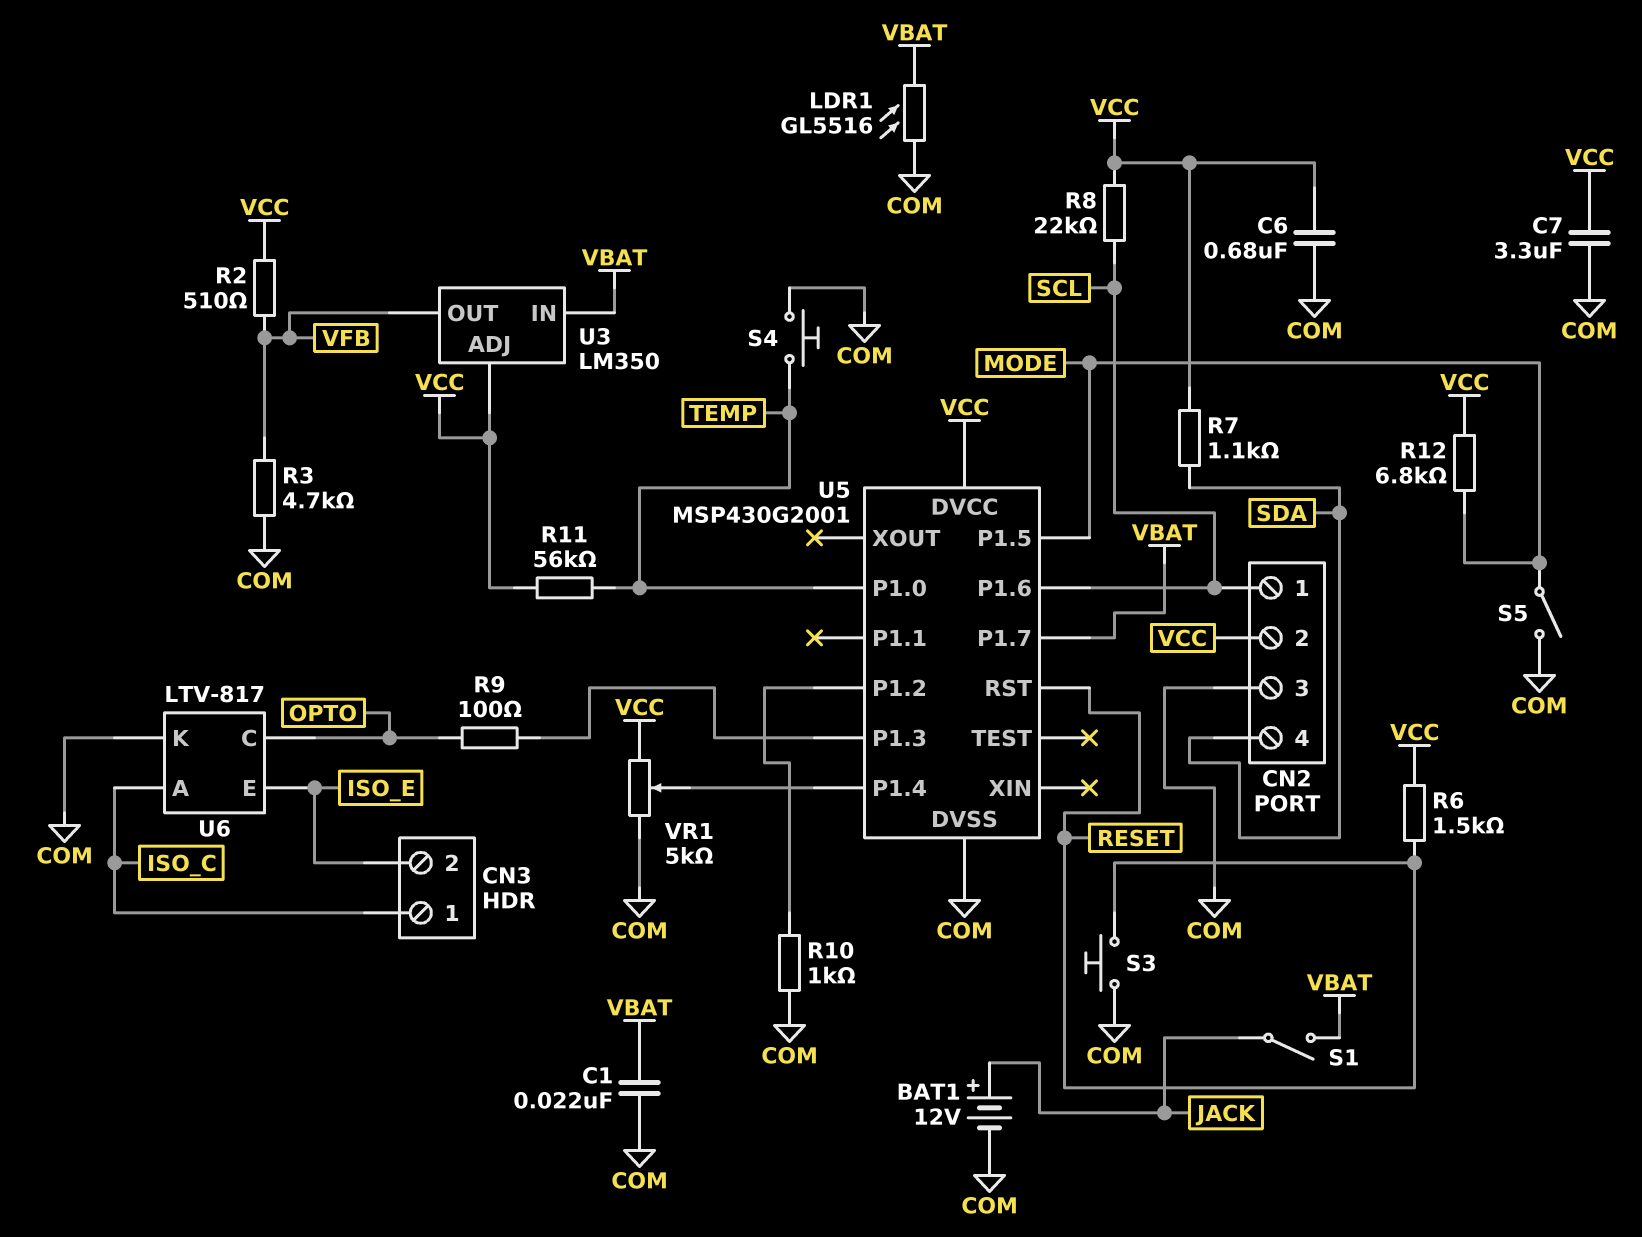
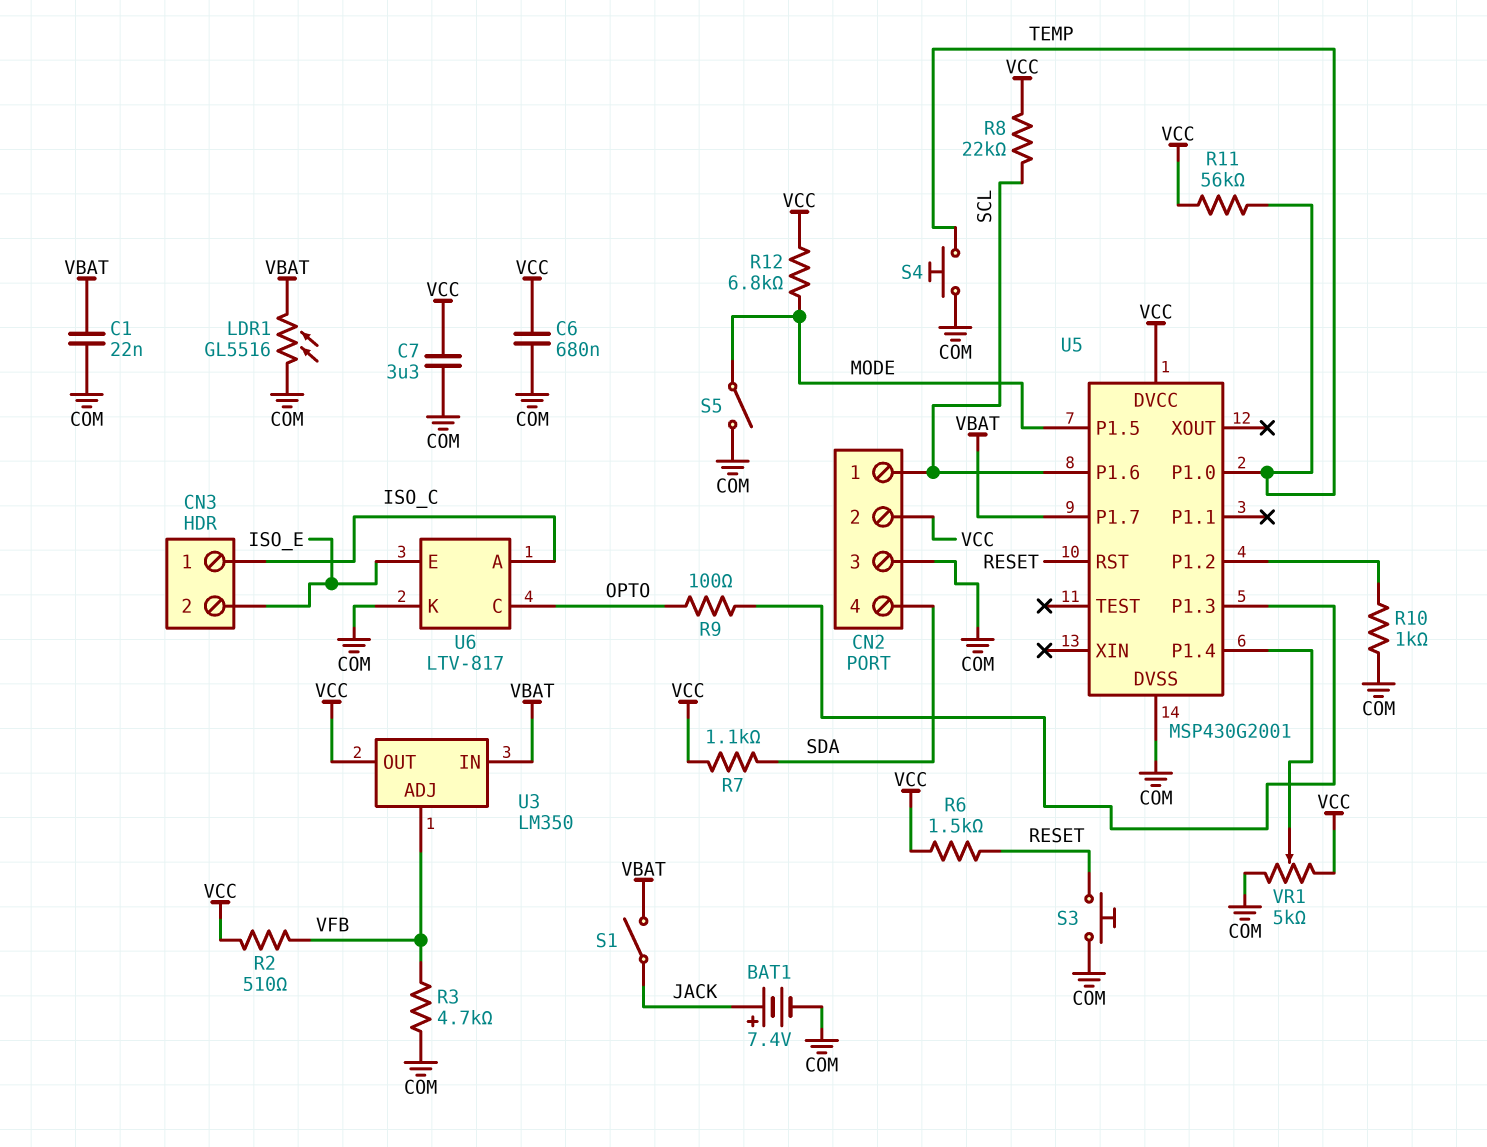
BAT1: 12V (plus JACK, minus COM) -> 7.4V (plus JACK, minus COM)
U3 pin ADJ: VCC -> VFB
U3 pin OUT: VFB -> VCC

